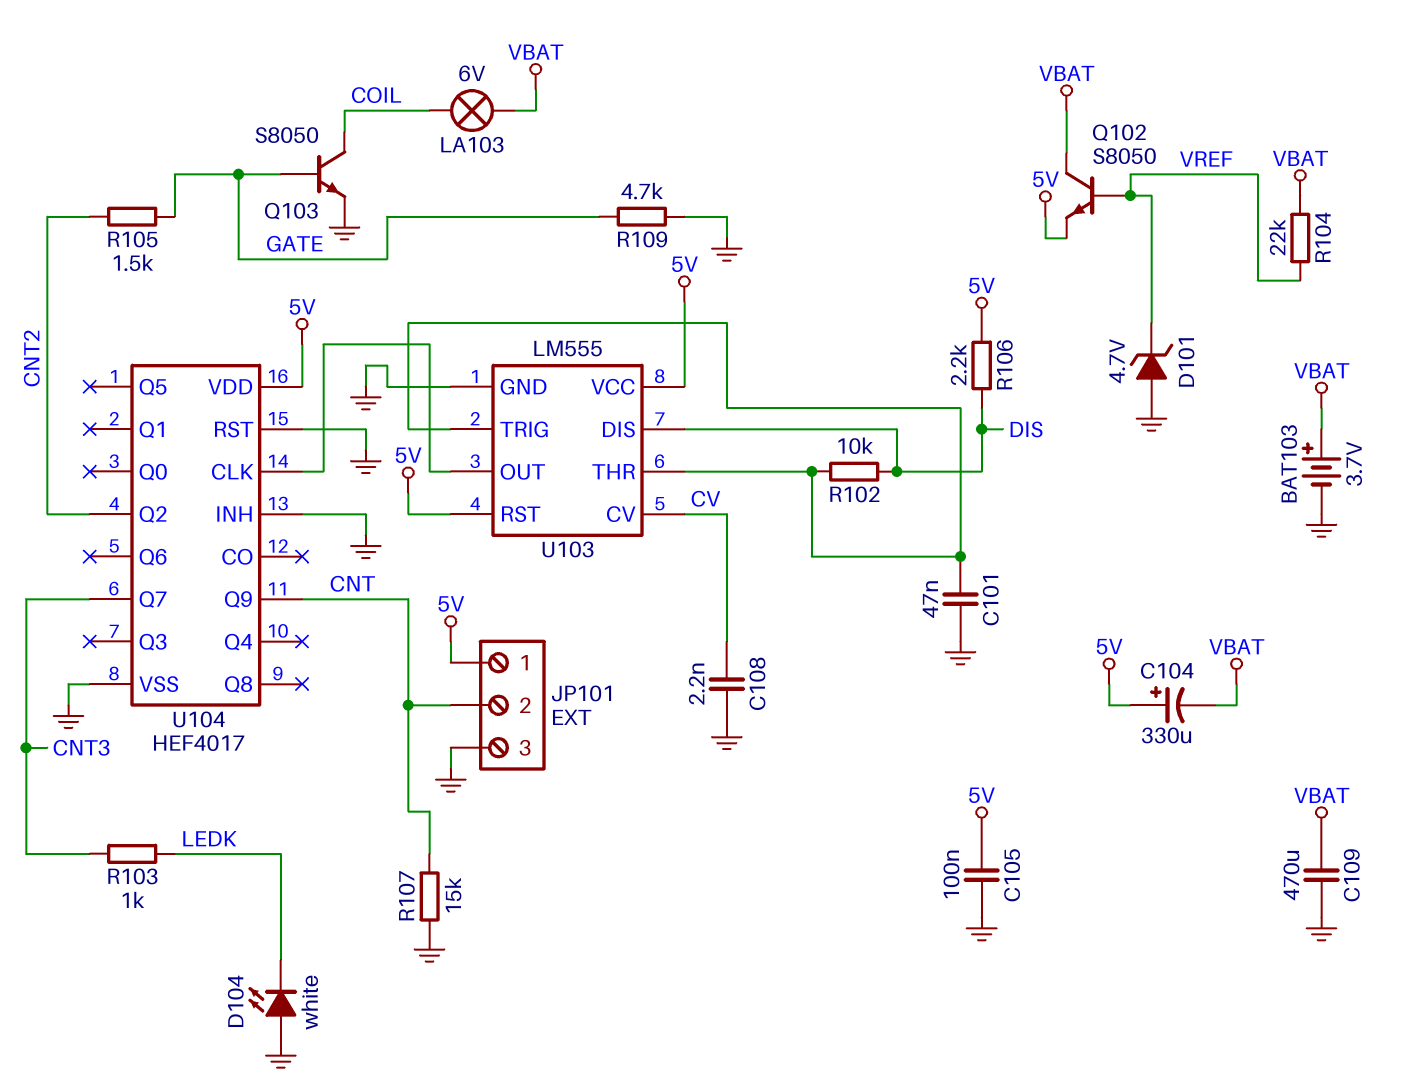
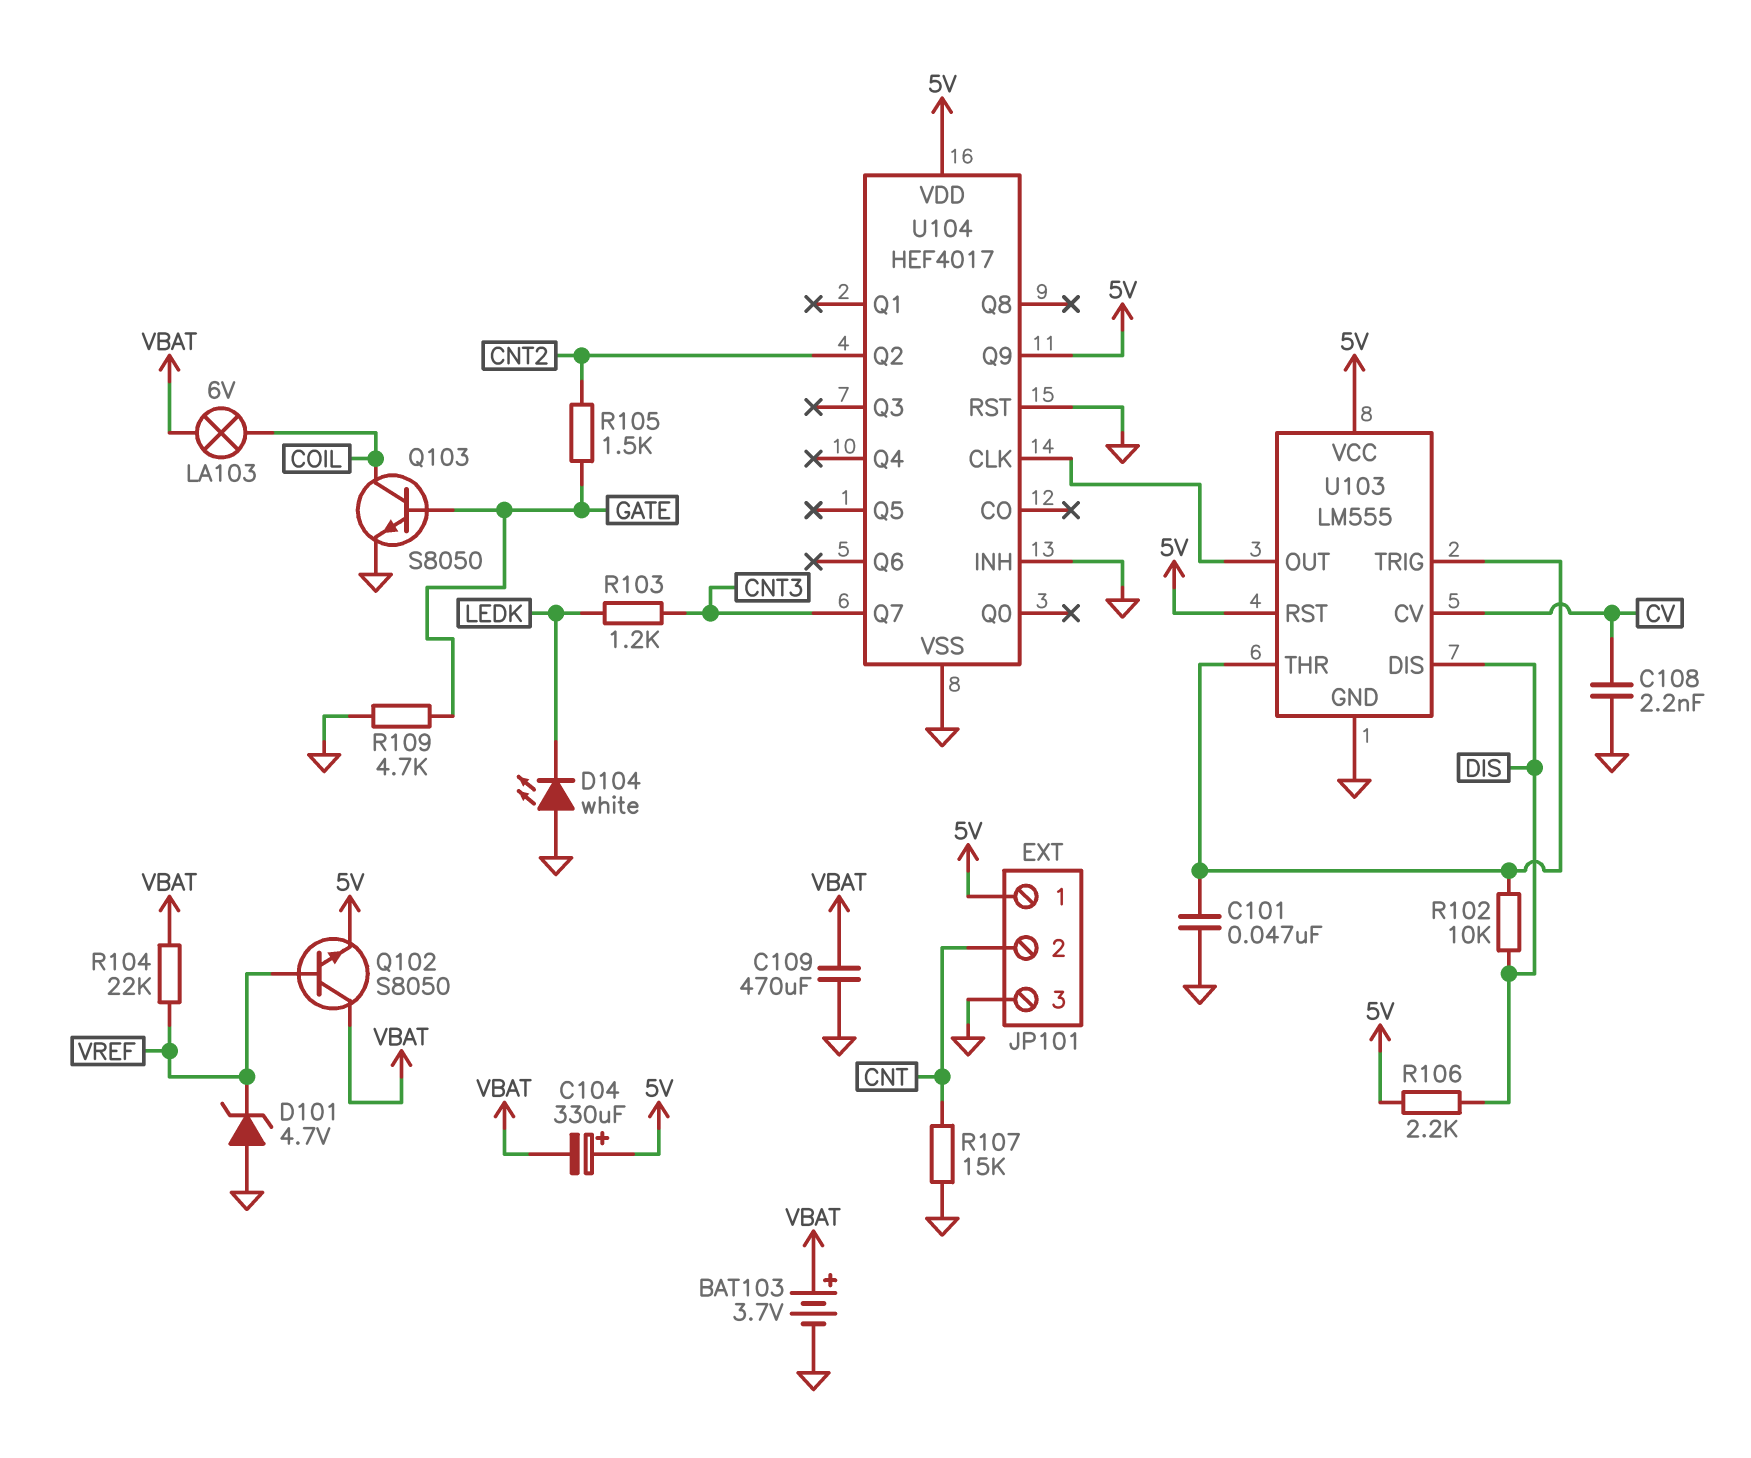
C105: 100nF (5V, GND) -> none
R103: 1k (CNT3, LEDK) -> 1.2k (CNT3, LEDK)
U104 pin Q9: CNT -> 5V

